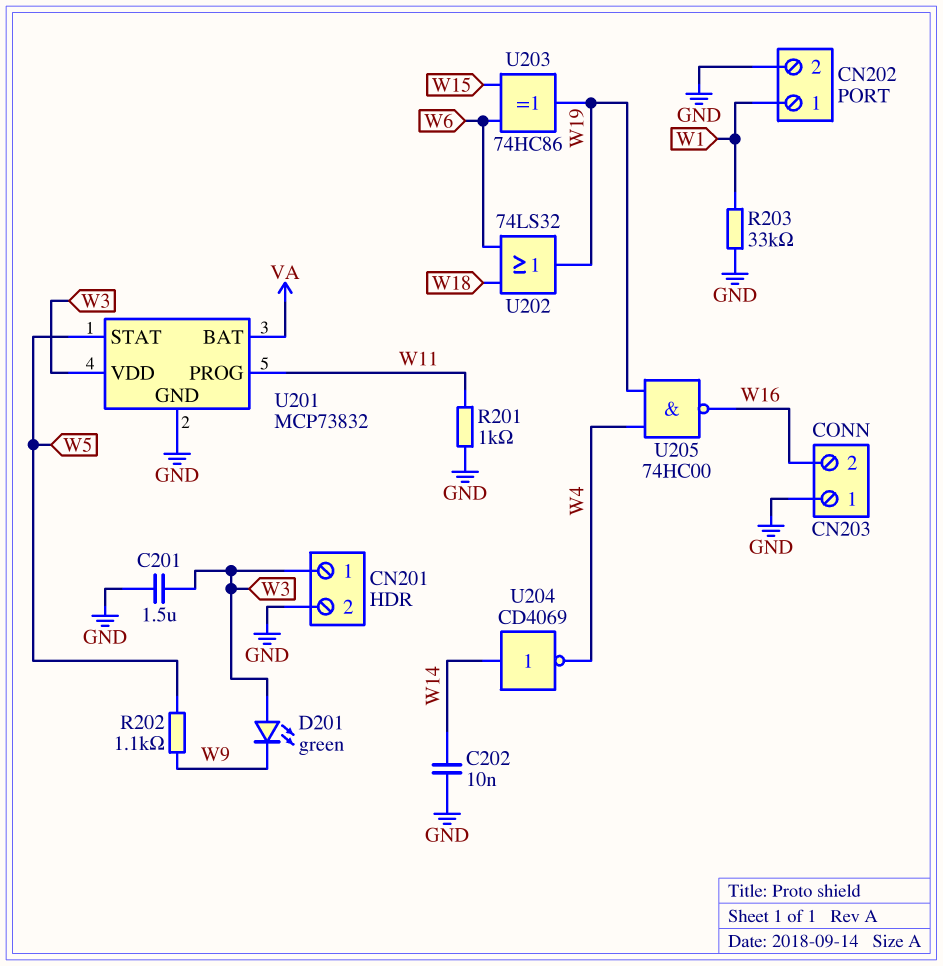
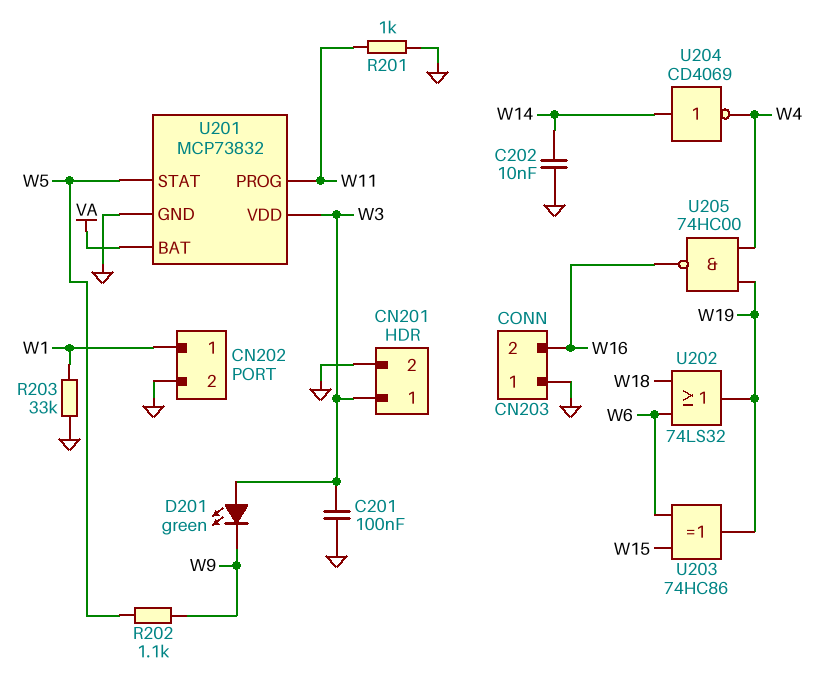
C201: 1.5uF (GND, W3) -> 100nF (GND, W3)

